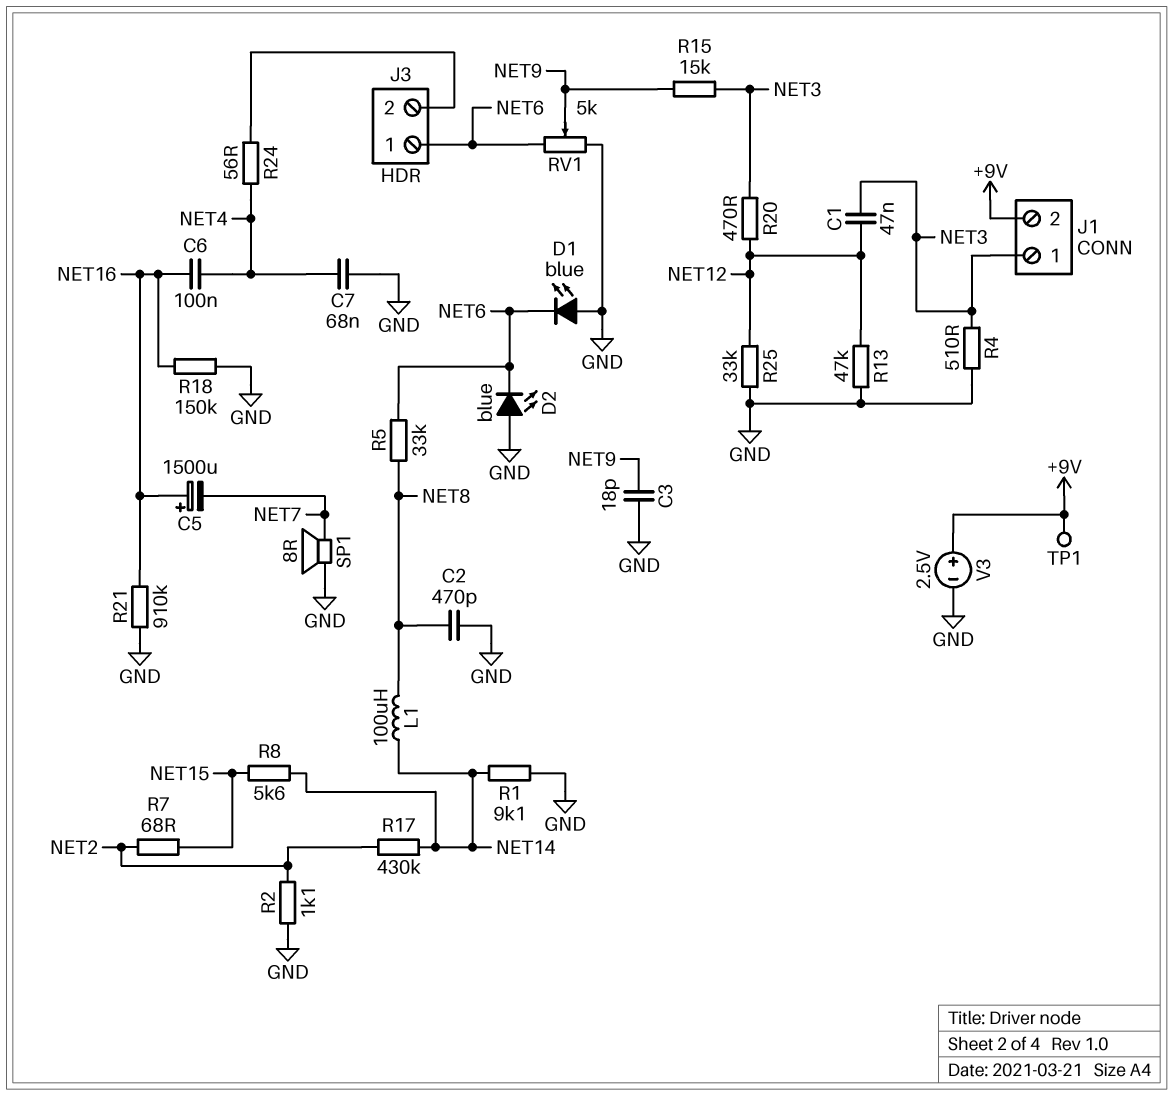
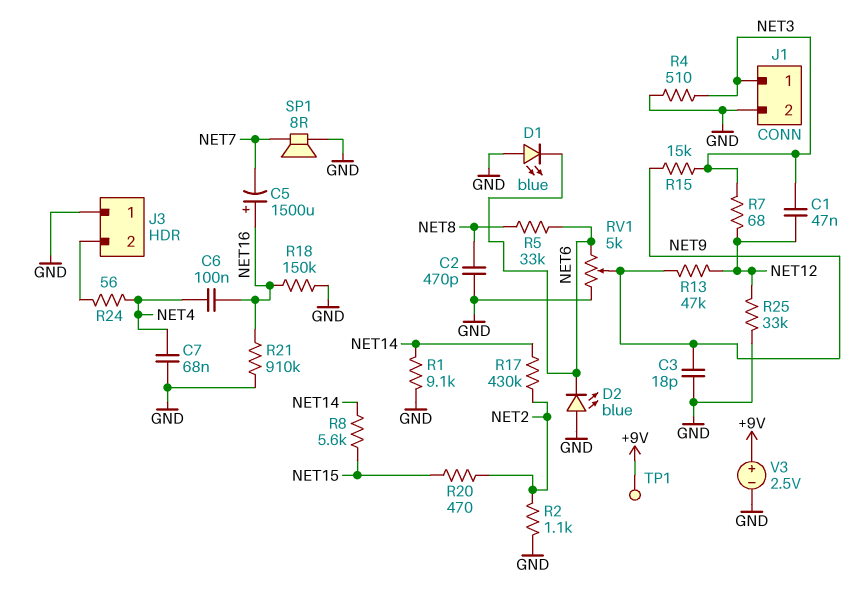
J1 pin 2: +9V -> GND
J3 pin 1: NET6 -> GND
L1: 100uH (NET8, NET14) -> none
R7: 68 (NET2, NET15) -> 68 (NET3, NET12)
R13: 47k (GND, NET12) -> 47k (NET9, NET12)
R20: 470 (NET3, NET12) -> 470 (NET2, NET15)

